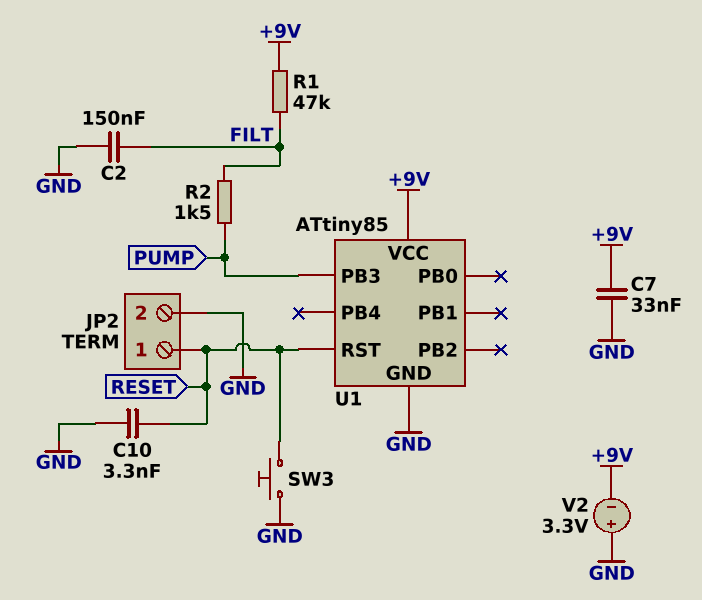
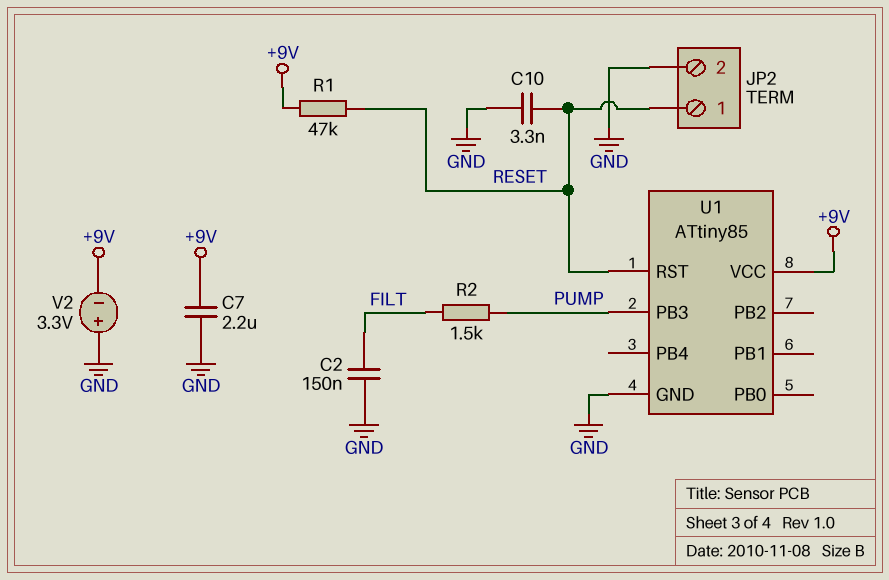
C7: 33nF (+9V, GND) -> 2.2uF (+9V, GND)
R1: 47k (+9V, FILT) -> 47k (+9V, RESET)
SW3: button (GND, RESET) -> none

